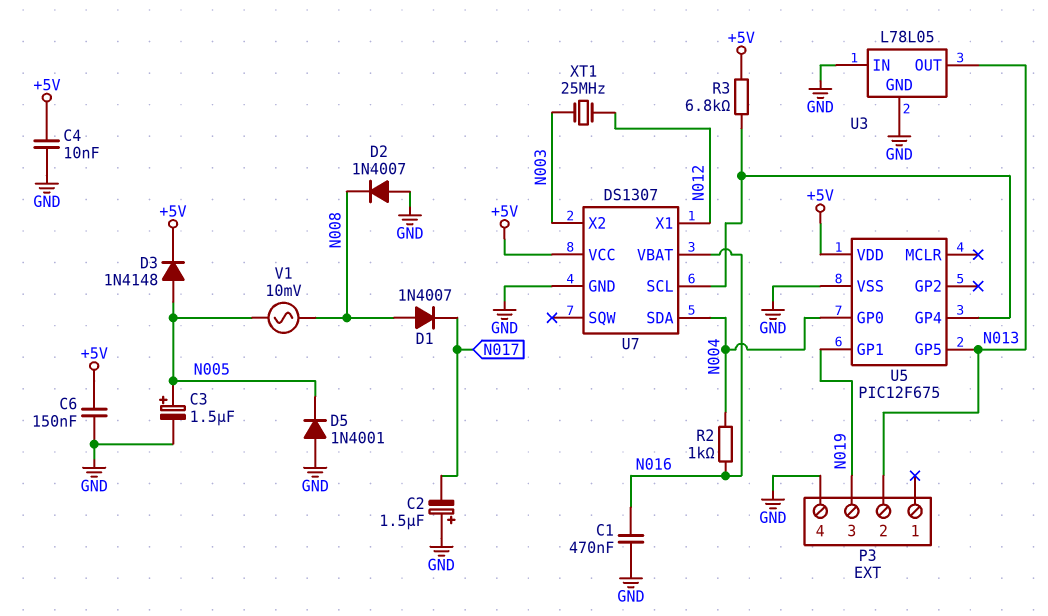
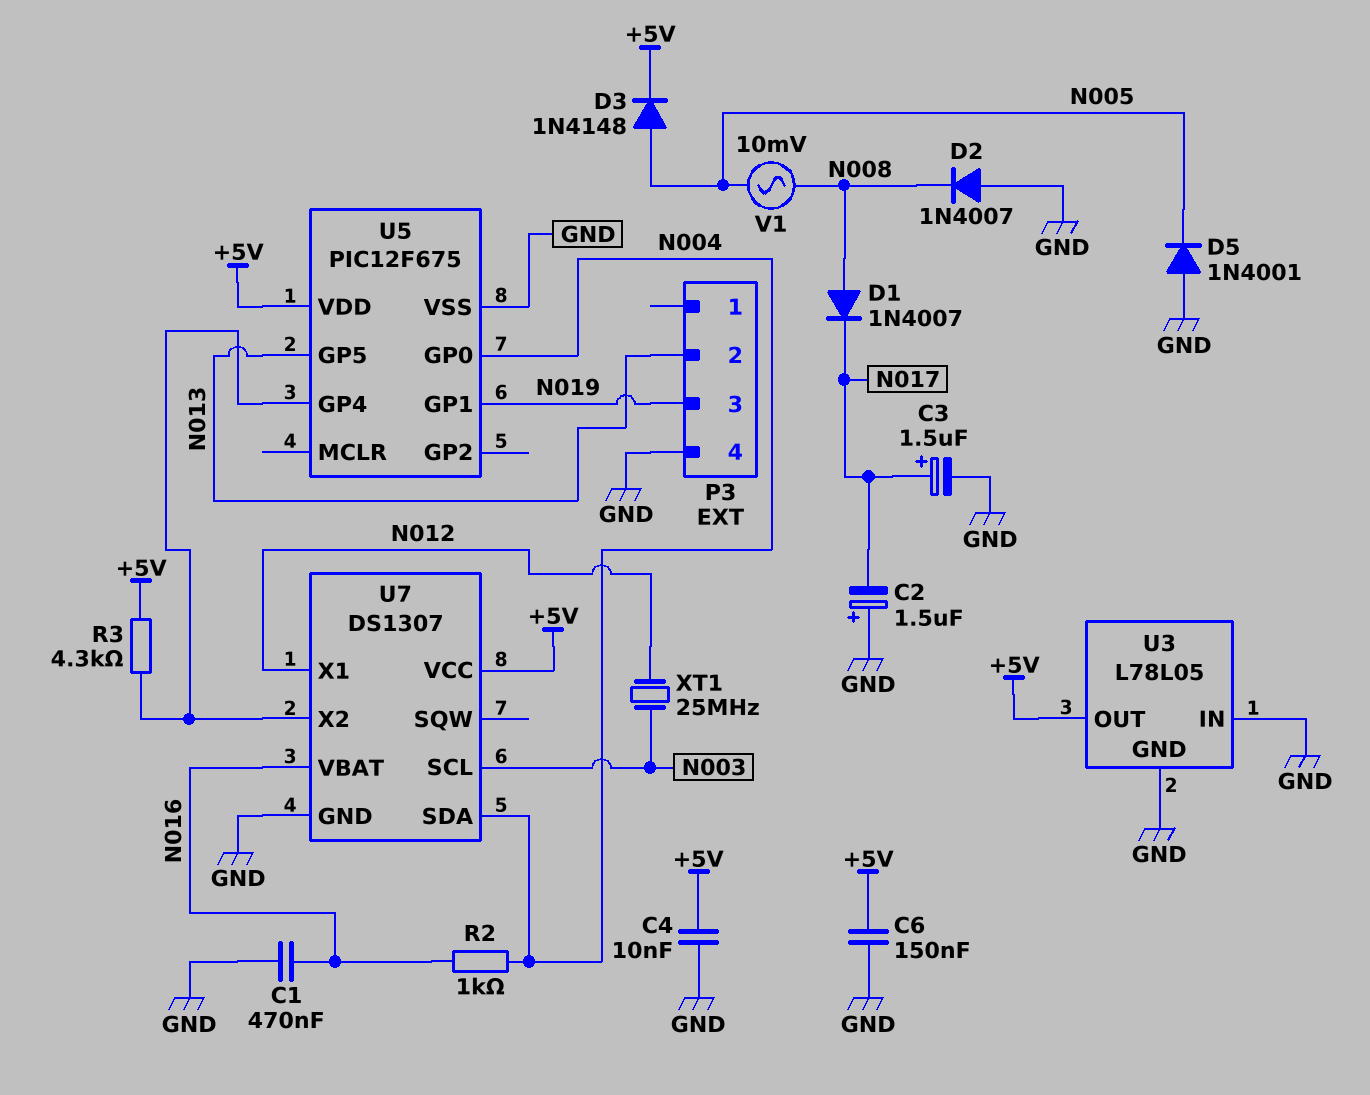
C3: 1.5uF (plus N005, minus GND) -> 1.5uF (plus N017, minus GND)
R3: 6.8k (+5V, U5/GP4) -> 4.3k (+5V, U5/GP4)
U3 pin OUT: N013 -> +5V
U7 pin SCL: U5/GP4 -> N003
U7 pin X2: N003 -> U5/GP4

